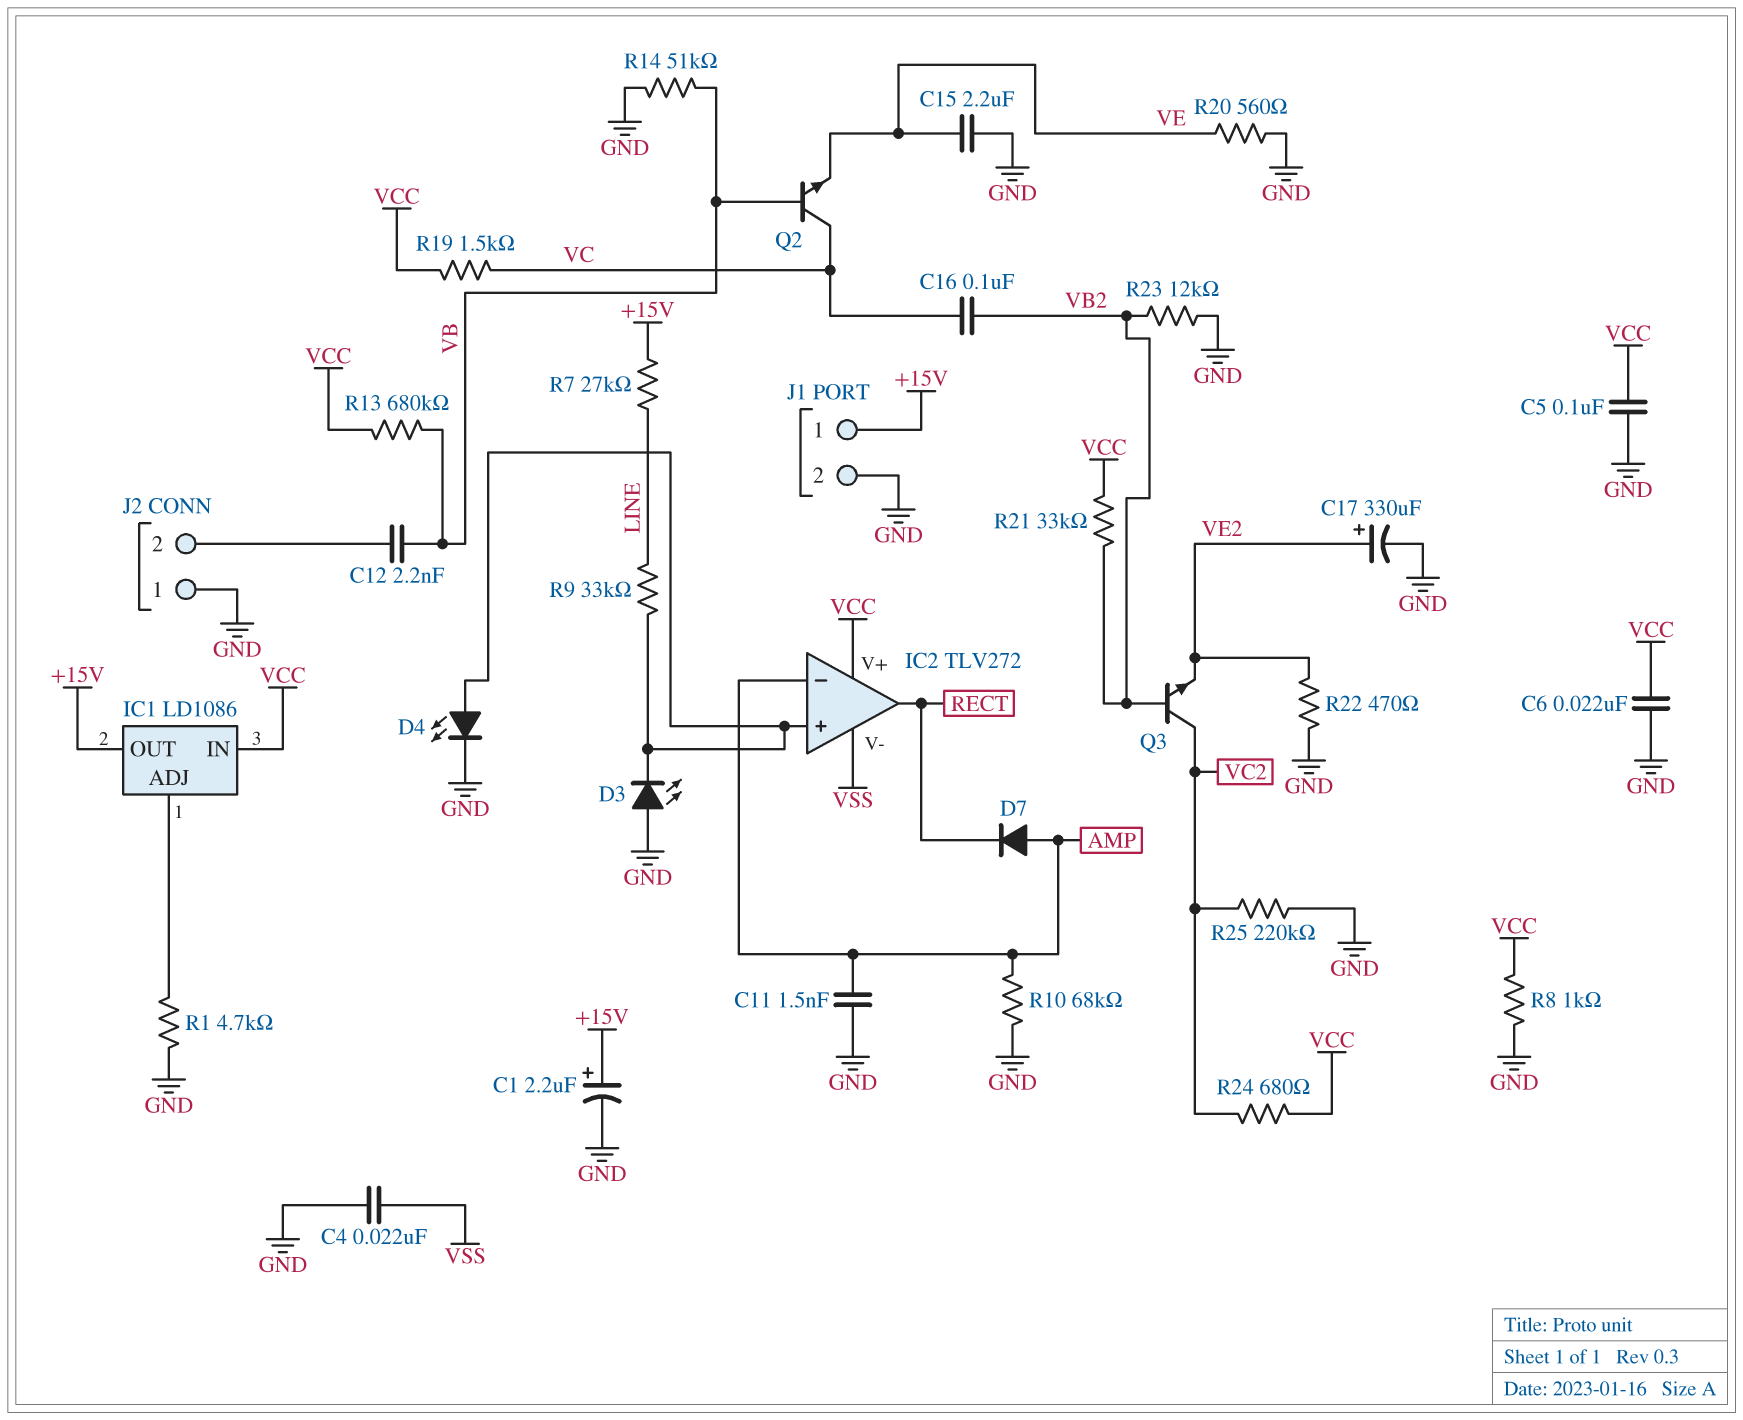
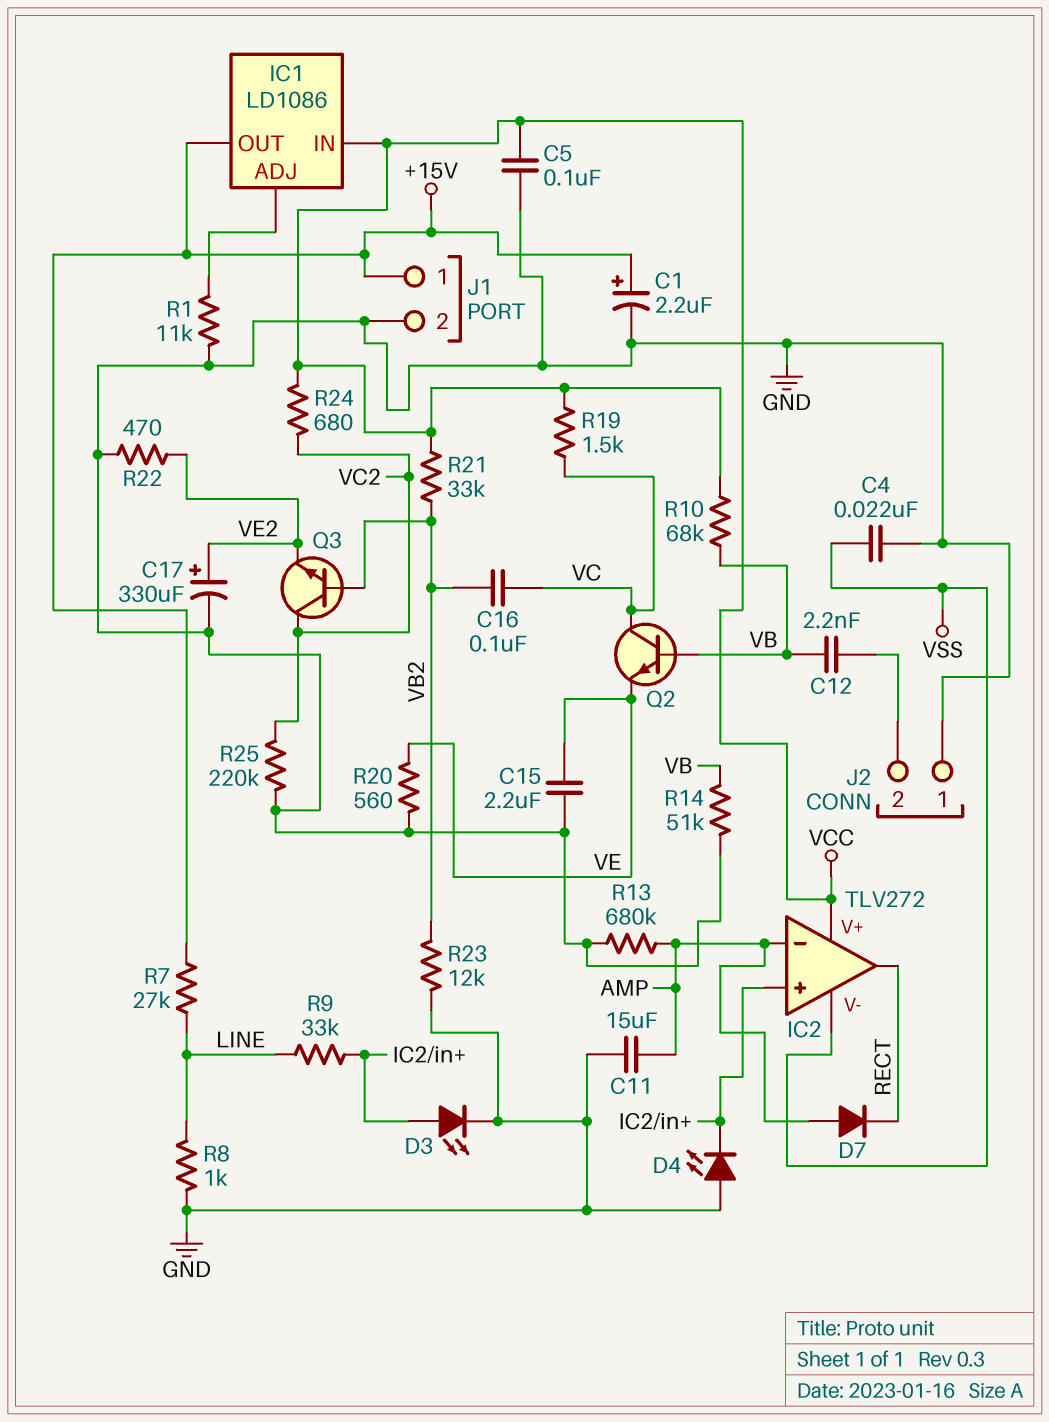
C6: 22nF (GND, VCC) -> none
C11: 1.5nF (AMP, GND) -> 15uF (AMP, GND)
D3: LED (A GND, K IC2/in+) -> LED (A IC2/in+, K GND)
D4: LED (A IC2/in+, K GND) -> LED (A GND, K IC2/in+)
R1: 4.7k (GND, IC1/ADJ) -> 11k (GND, IC1/ADJ)
R8: 1k (GND, VCC) -> 1k (GND, LINE)
R10: 68k (AMP, GND) -> 68k (VB, VCC)
R13: 680k (VB, VCC) -> 680k (AMP, GND)

